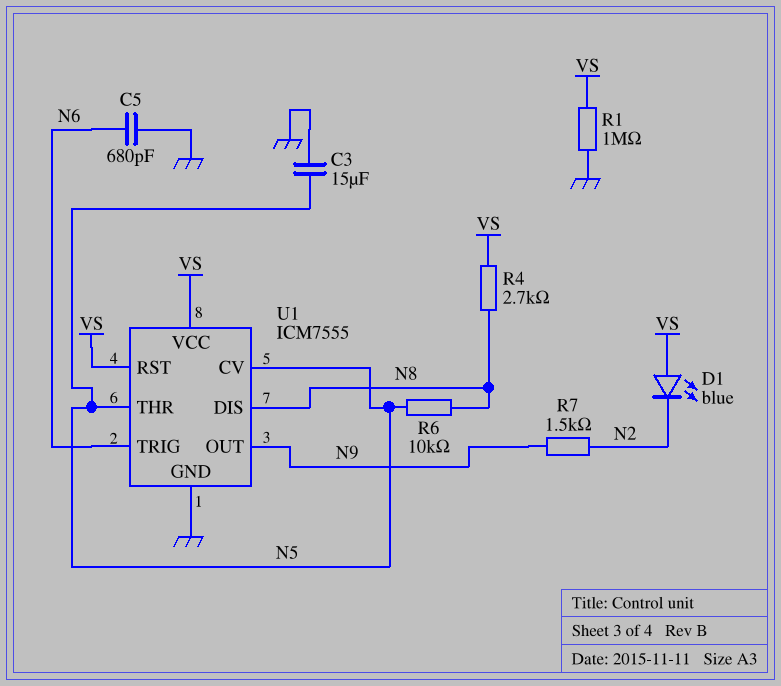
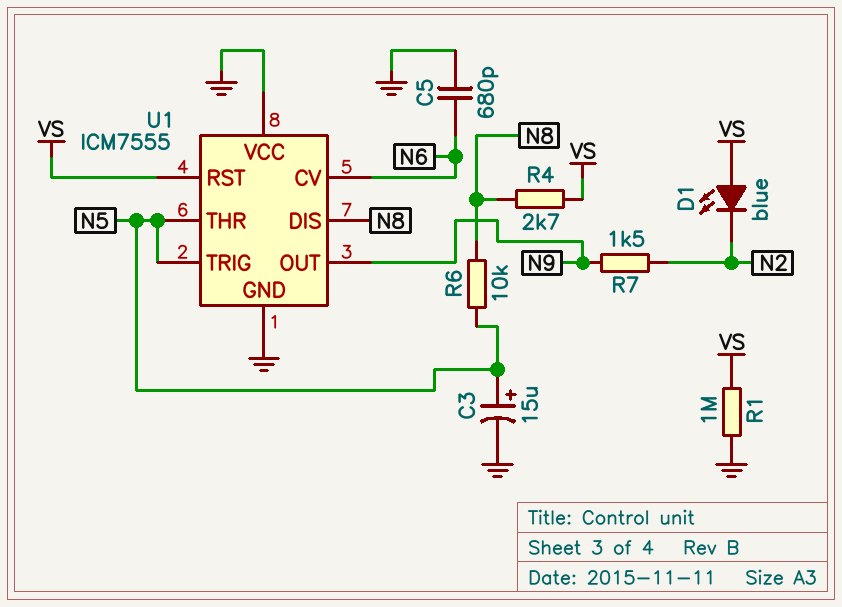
C3: 15uF (GND, N5) -> 15uF (plus N5, minus GND)
U1 pin CV: N5 -> N6
U1 pin TRIG: N6 -> N5
U1 pin VCC: VS -> GND

